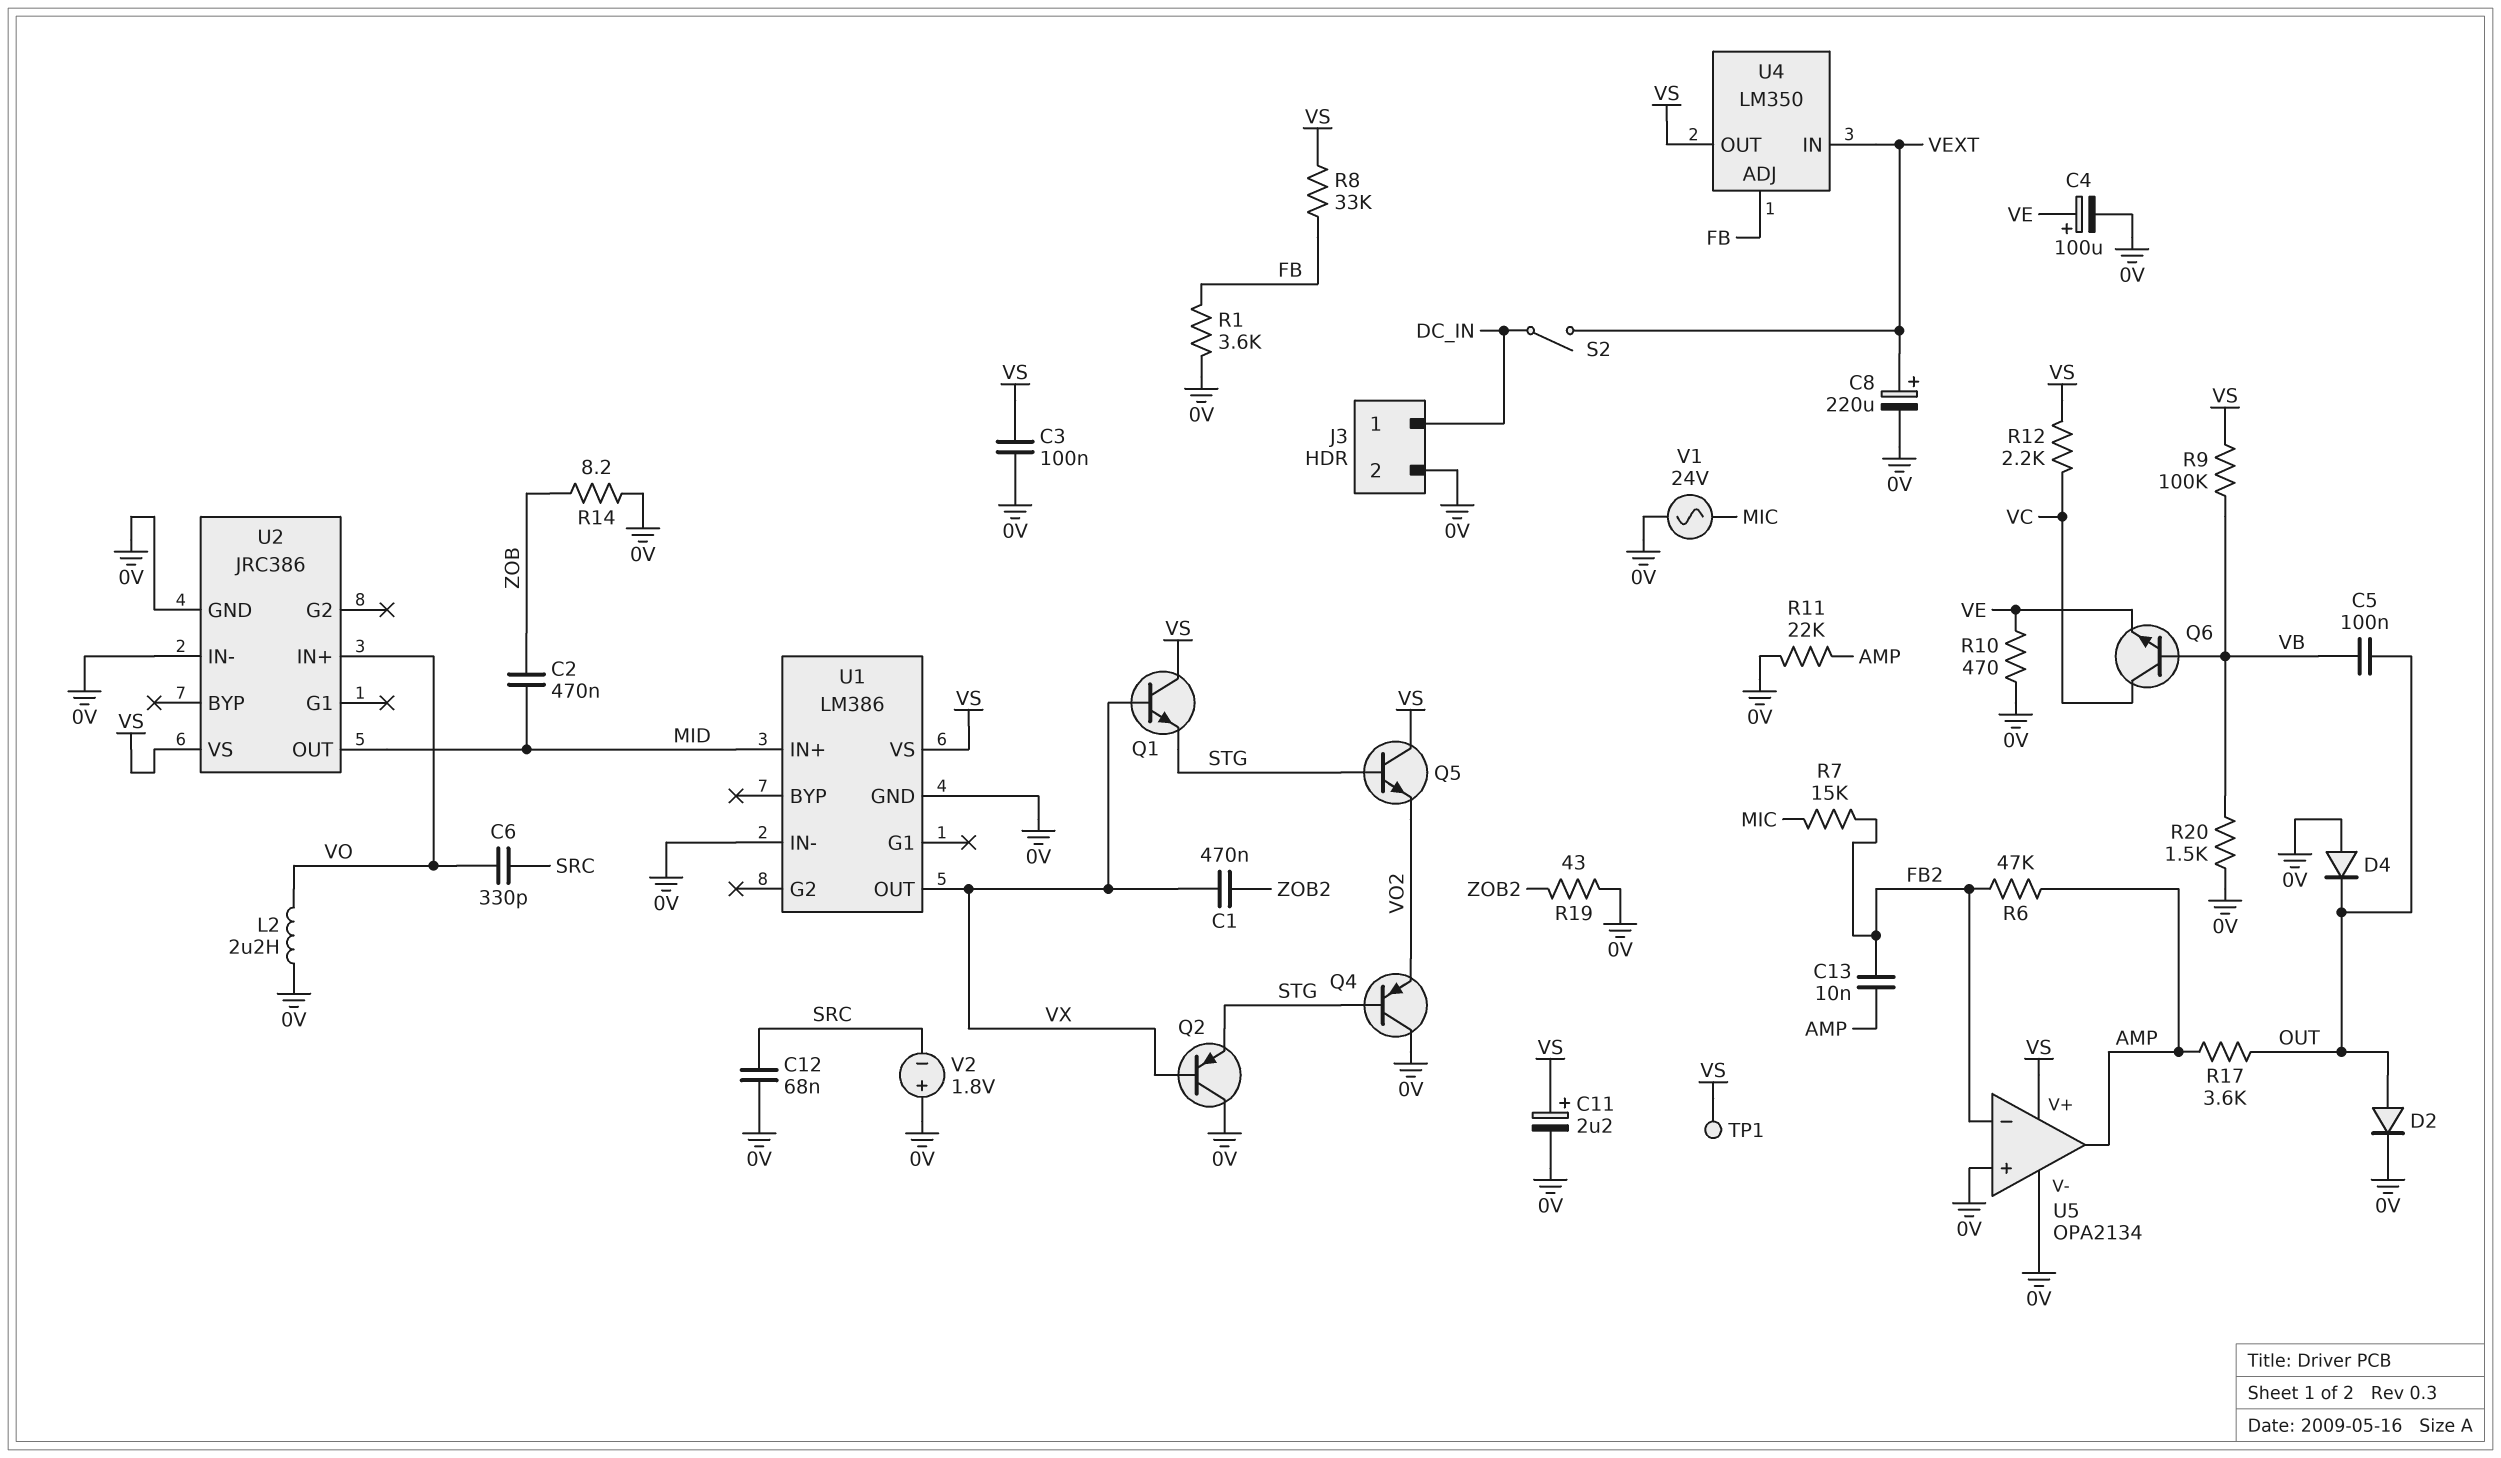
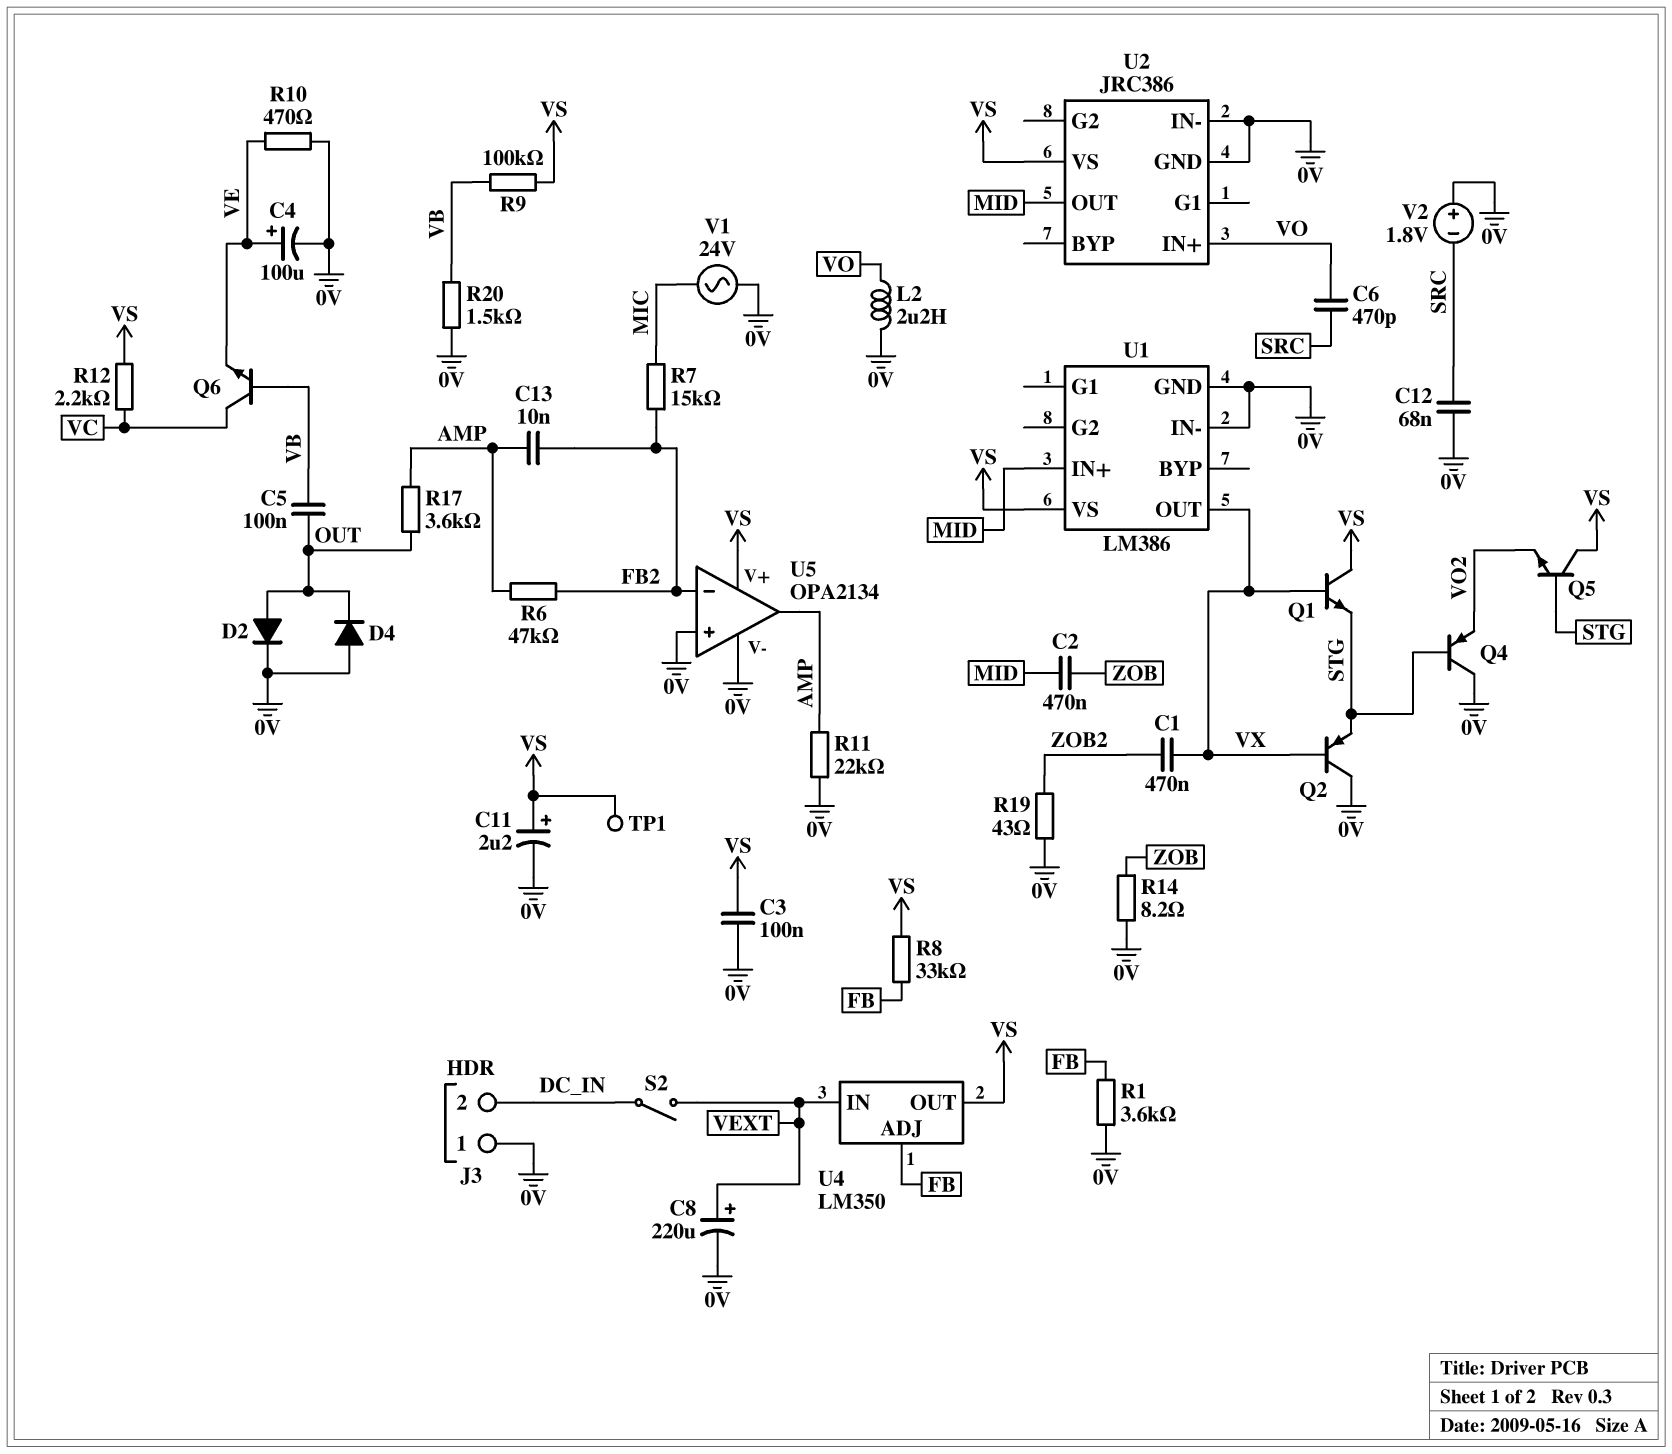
C6: 330pF (SRC, VO) -> 470pF (SRC, VO)
J3 pin 1: DC_IN -> 0V
J3 pin 2: 0V -> DC_IN

